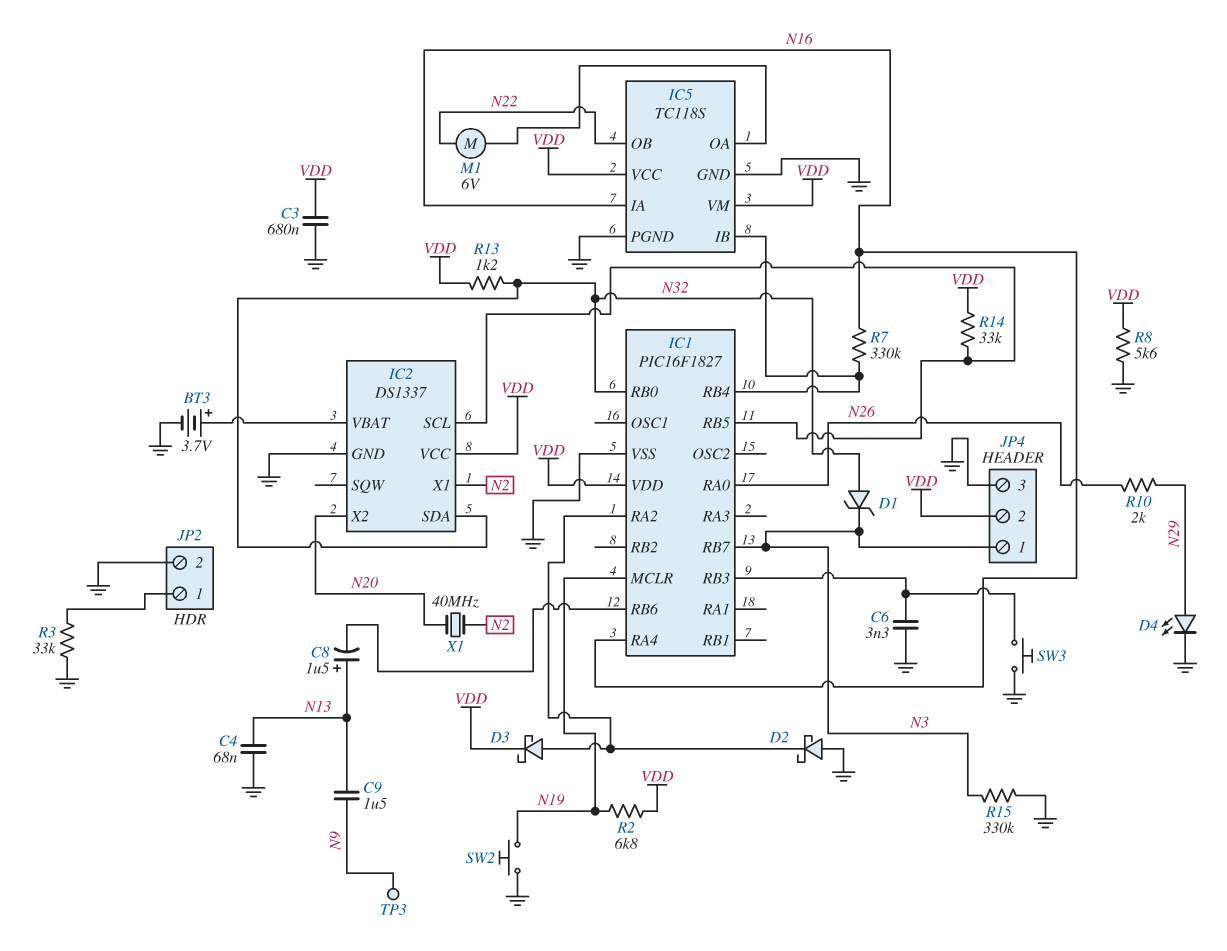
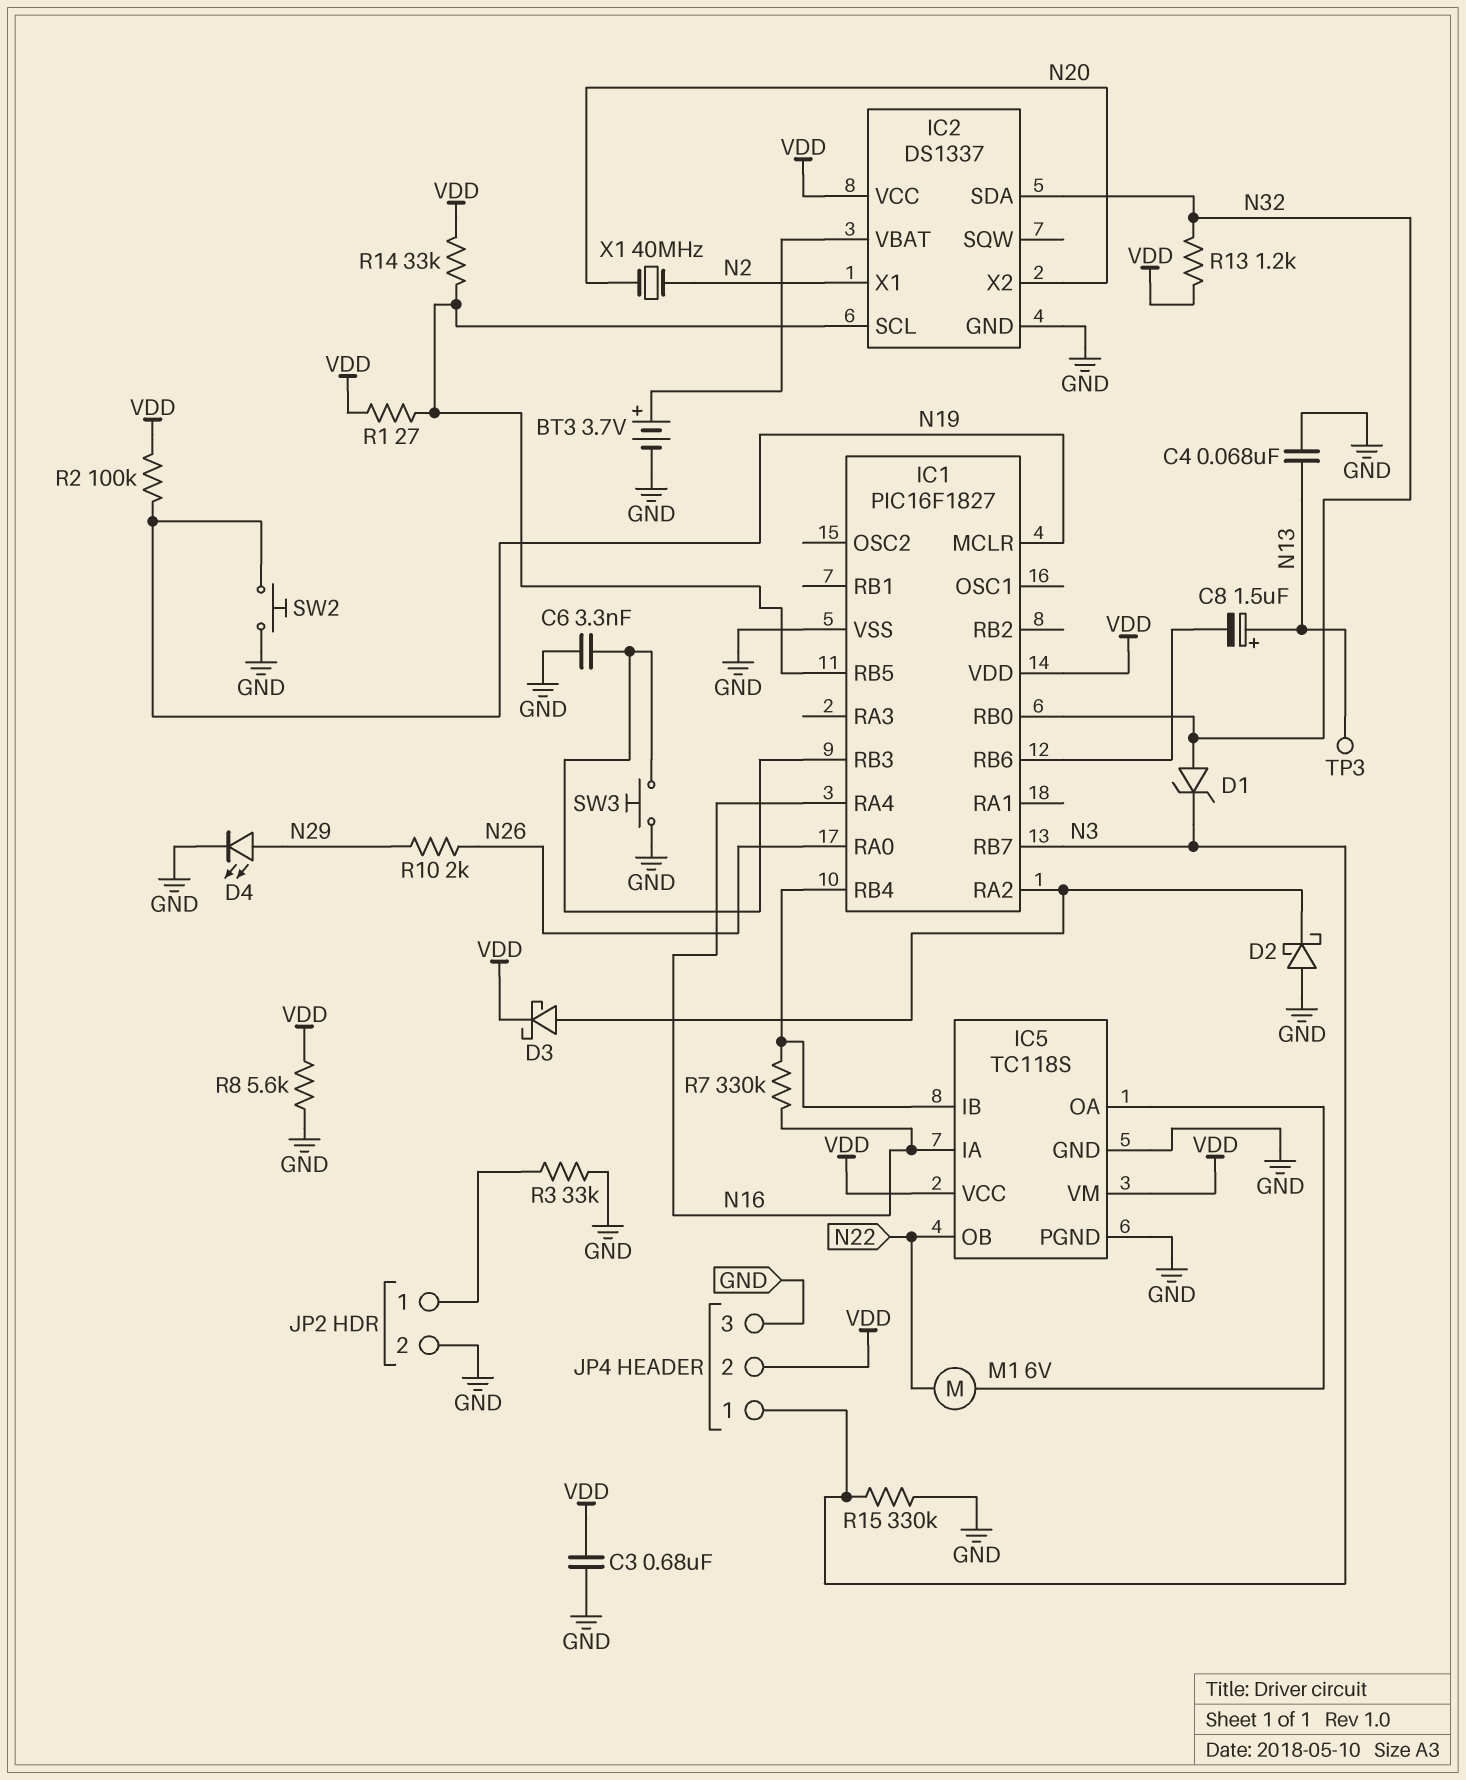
C9: 1.5uF (N9, N13) -> none
R1: none -> 27 (IC1/RB5, VDD)
R2: 6.8k (N19, VDD) -> 100k (N19, VDD)
TP3: test point (N9) -> test point (N13)

